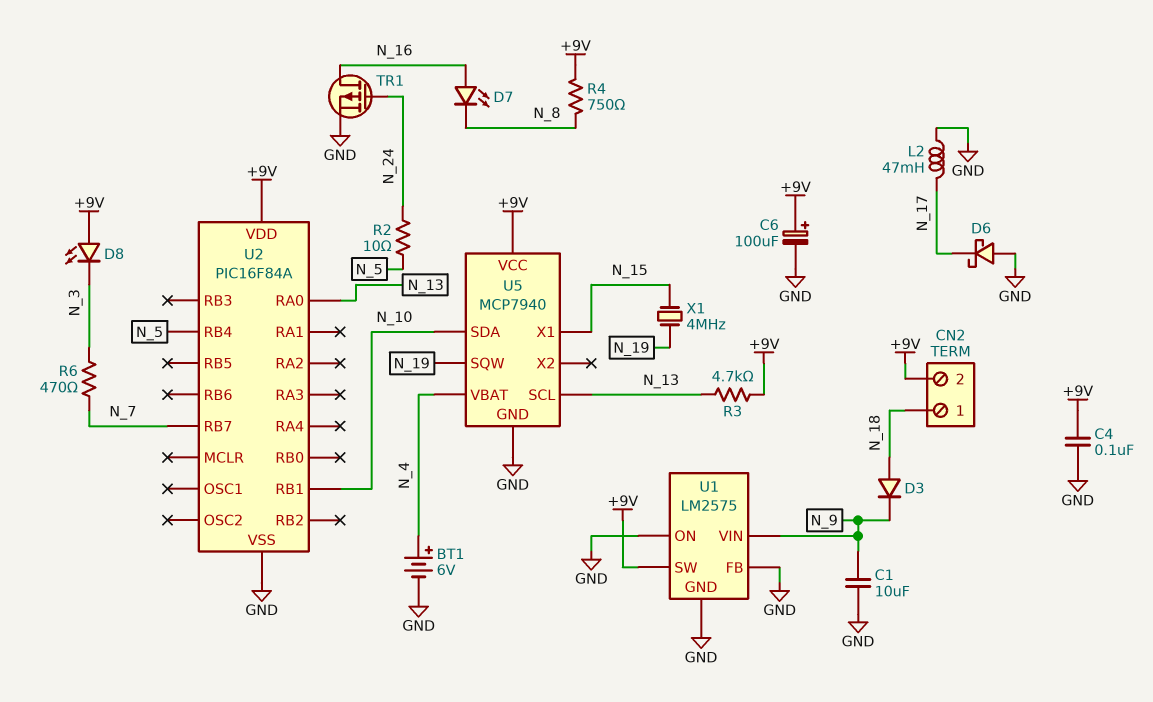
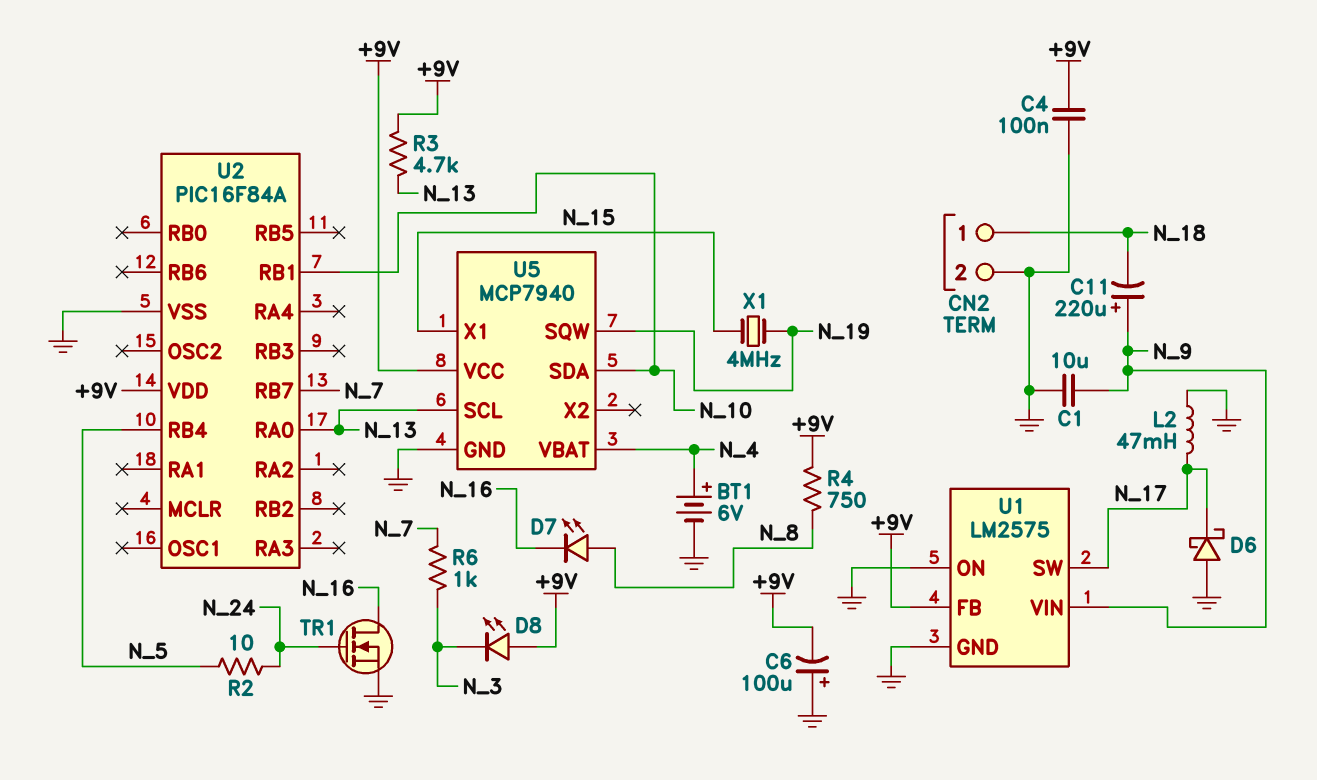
C6: 100uF (plus +9V, minus GND) -> 100uF (plus GND, minus +9V)
C11: none -> 220uF (plus N_9, minus N_18)
CN2 pin 2: +9V -> GND
D3: diode (A N_18, K N_9) -> none
D7: LED (A N_16, K N_8) -> LED (A N_8, K N_16)
R6: 470 (N_3, N_7) -> 1k (N_3, N_7)
TR1: PMOS (G N_24, D N_16, S GND) -> NMOS (G N_24, D N_16, S GND)
U1 pin FB: GND -> +9V
U1 pin SW: +9V -> N_17

